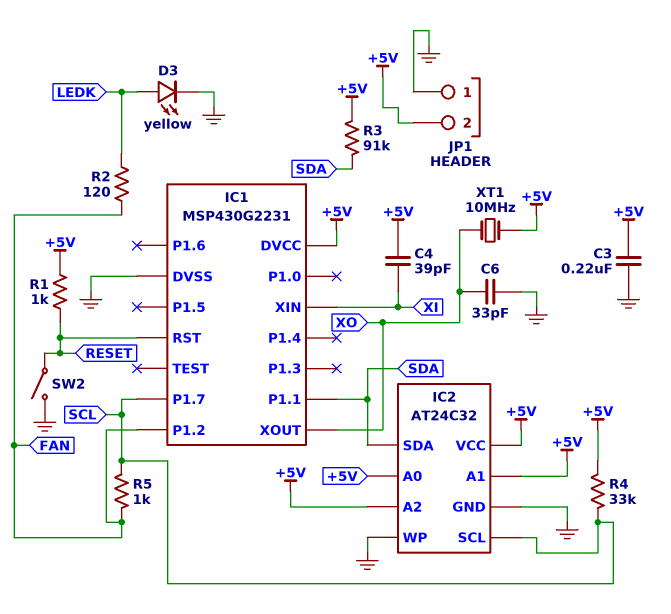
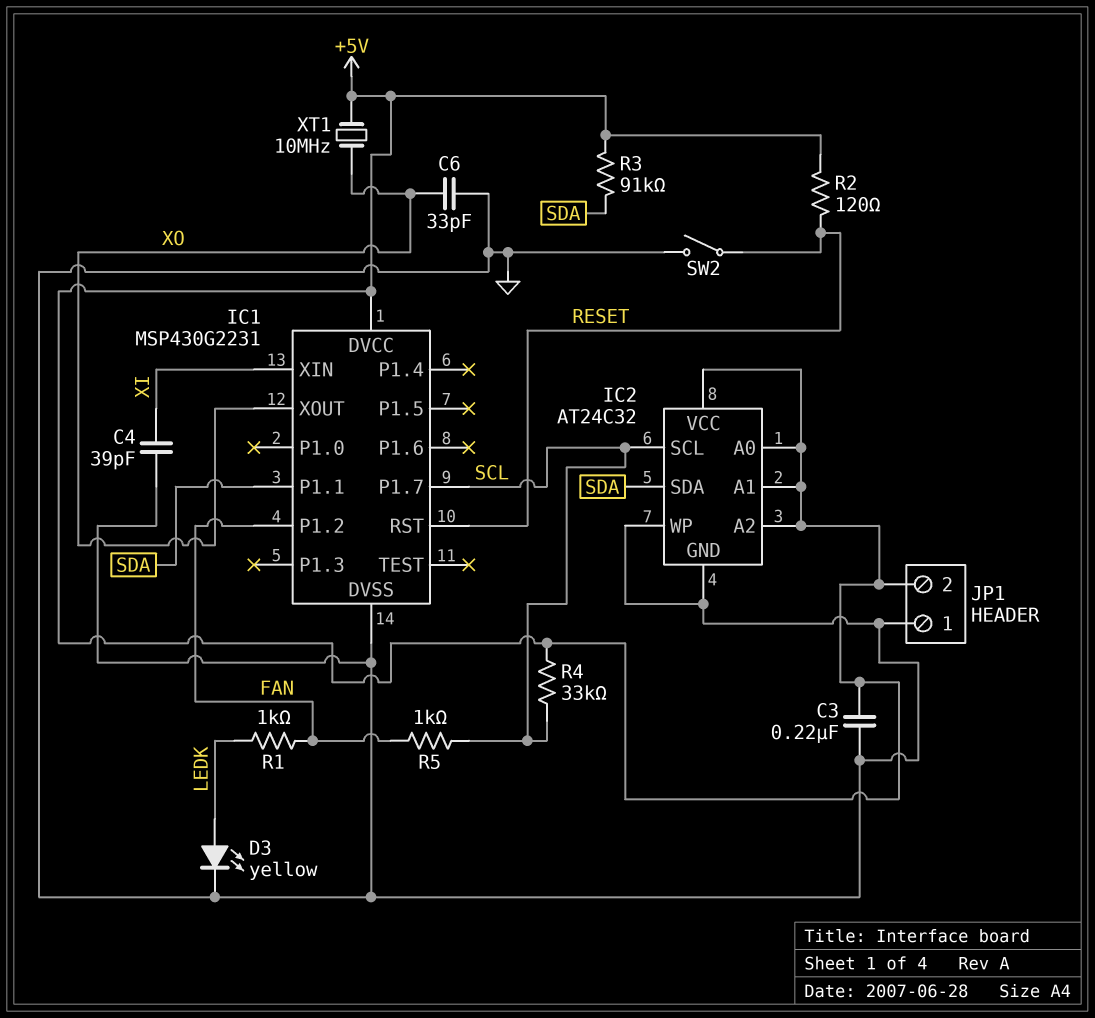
C4: 39pF (+5V, XI) -> 39pF (GND, XI)
R1: 1k (+5V, RESET) -> 1k (FAN, LEDK)
R2: 120 (FAN, LEDK) -> 120 (+5V, RESET)

